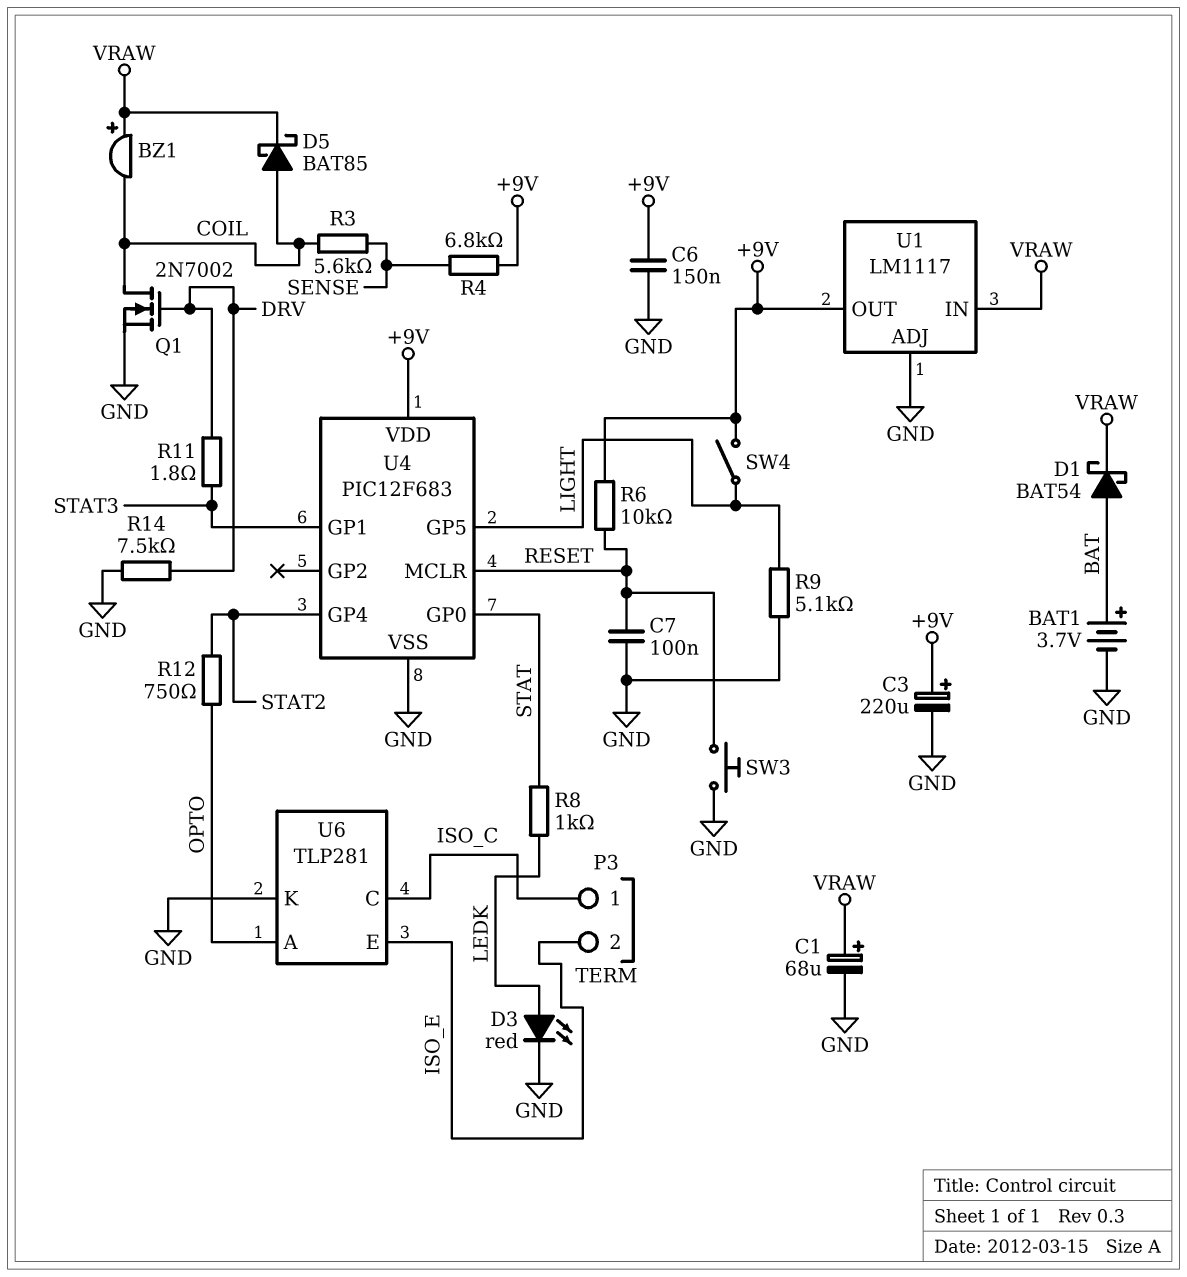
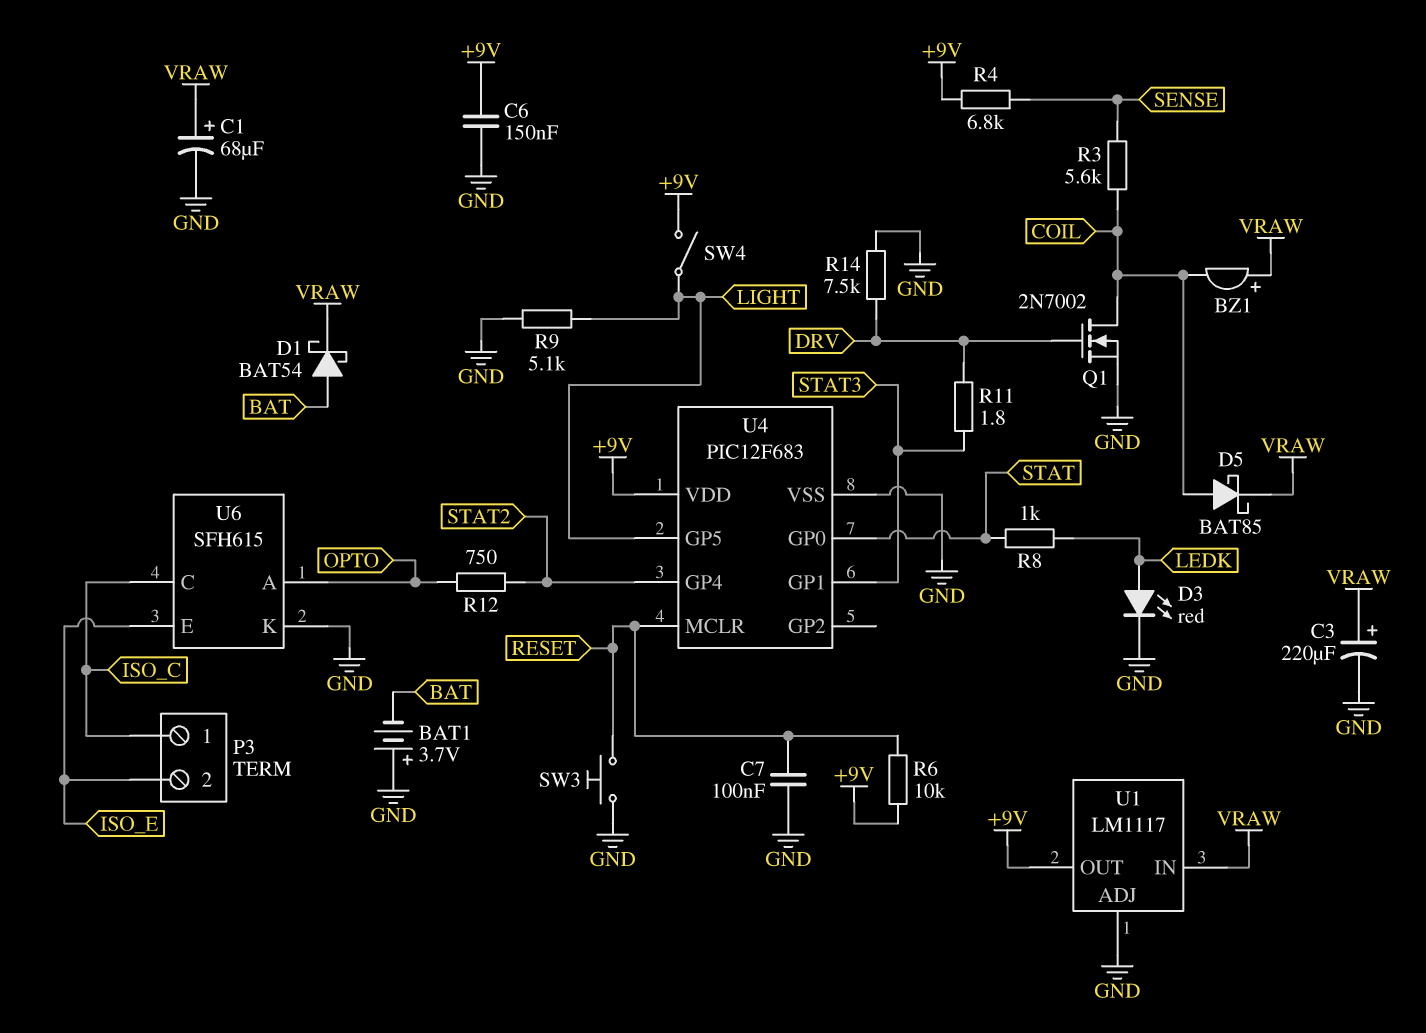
BAT1: 3.7V (plus BAT, minus GND) -> 3.7V (plus GND, minus BAT)
C3: 220uF (plus +9V, minus GND) -> 220uF (plus VRAW, minus GND)
U6: TLP281 -> SFH615

